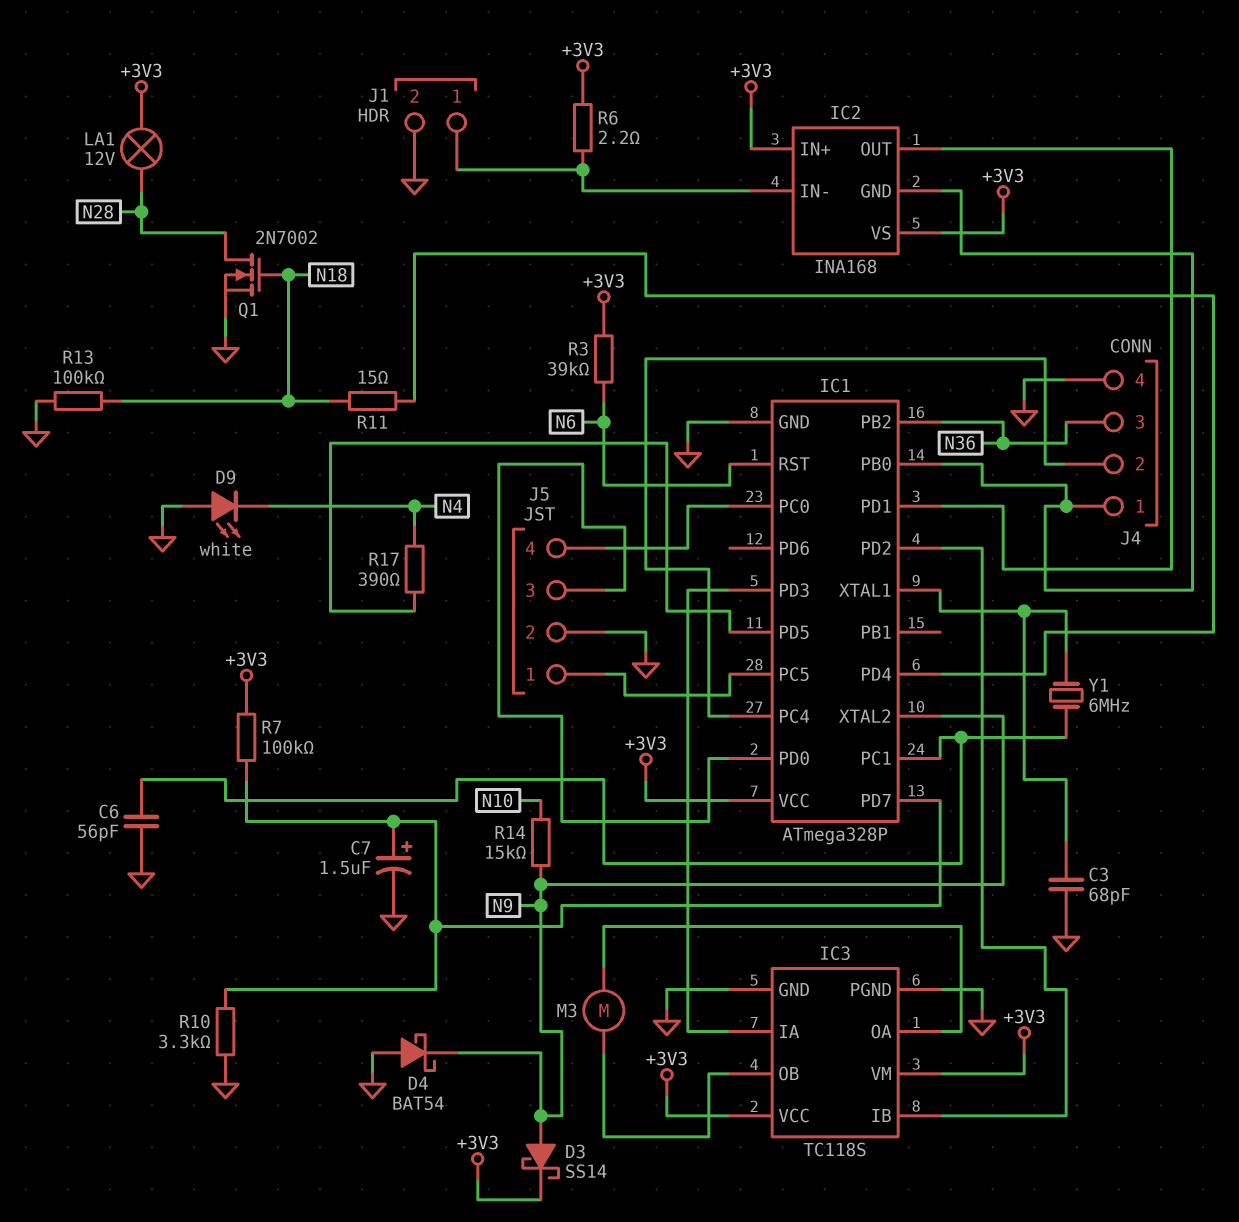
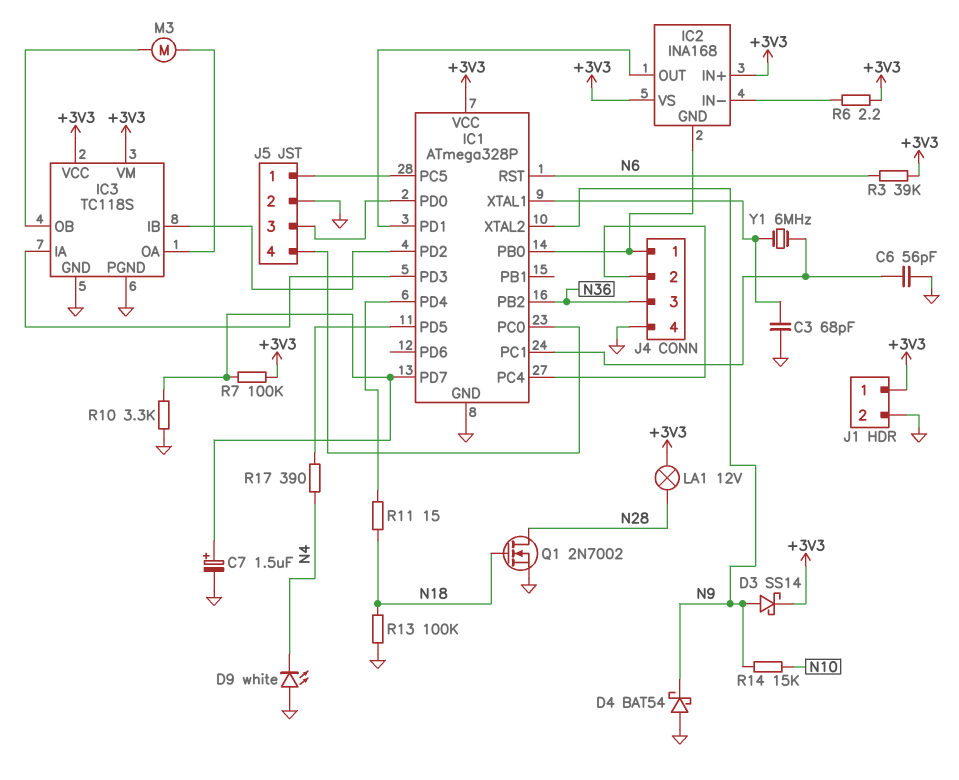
J1 pin 1: IC2/IN- -> +3V3

